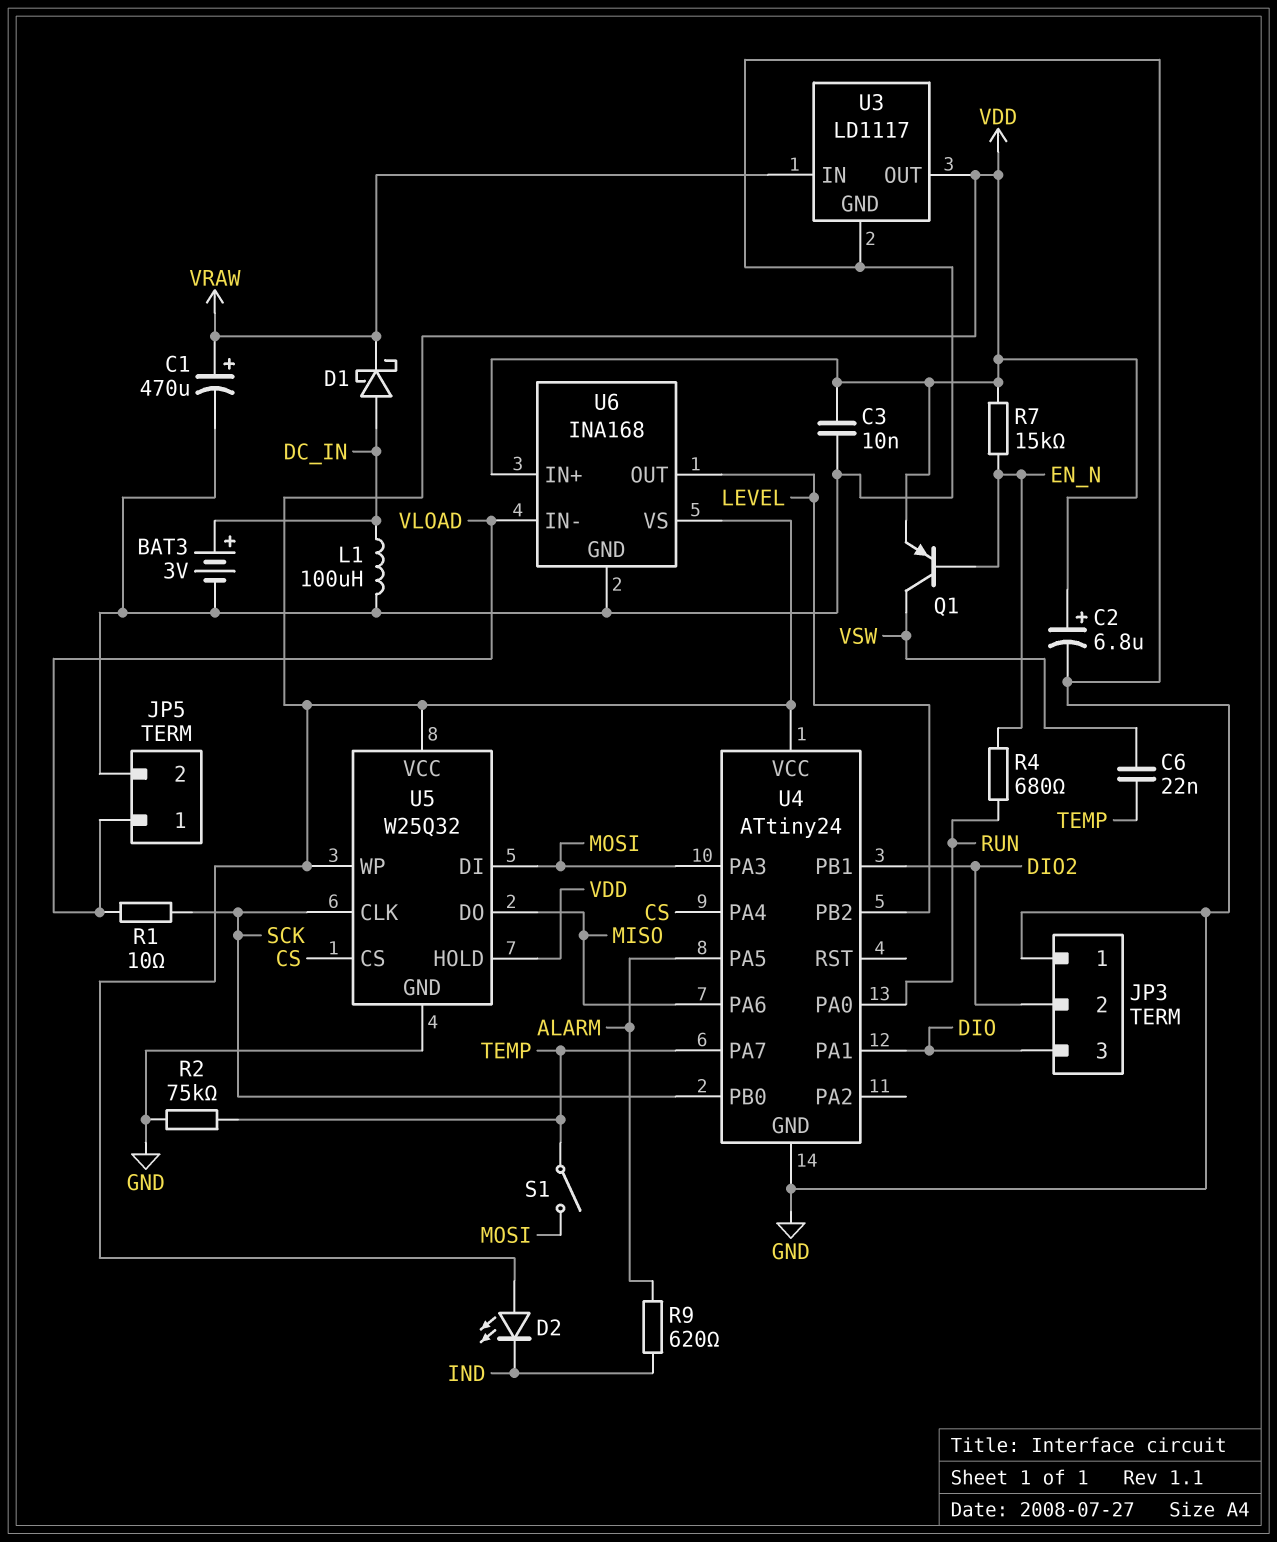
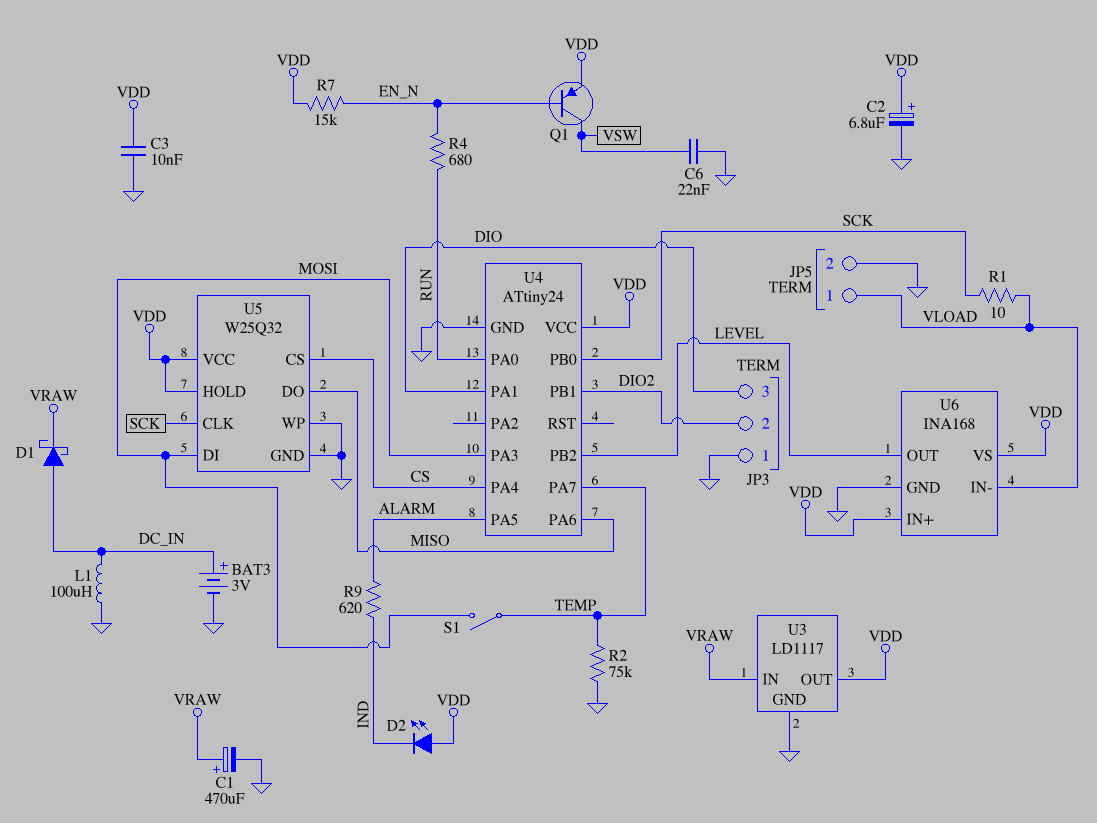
C6: 22nF (TEMP, VSW) -> 22nF (GND, VSW)
U5 pin WP: VDD -> GND

